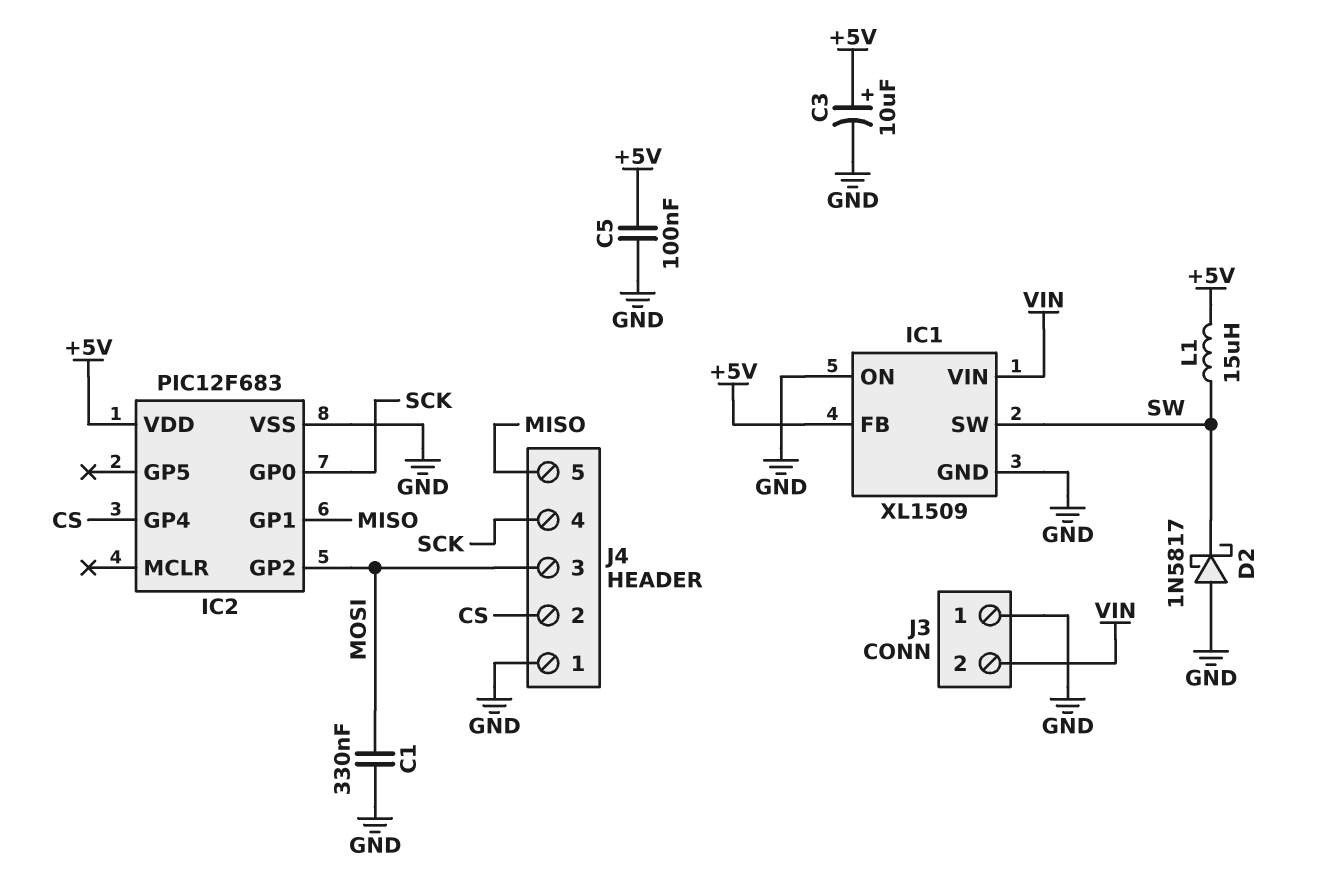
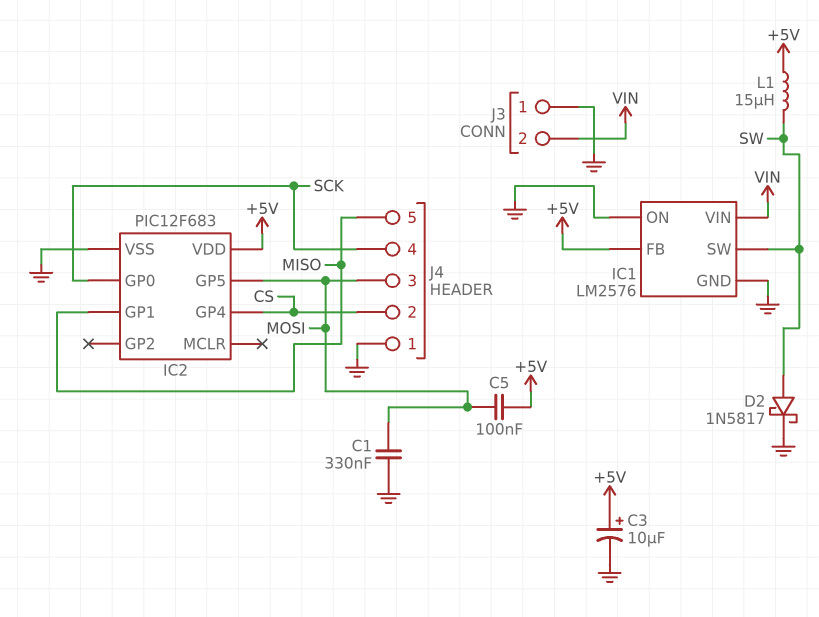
C5: 100nF (+5V, GND) -> 100nF (+5V, MOSI)
D2: schottky 1N5817 (A GND, K SW) -> schottky 1N5817 (A SW, K GND)
IC1: XL1509 -> LM2576
IC2 pin GP2: MOSI -> none
IC2 pin GP5: none -> MOSI

